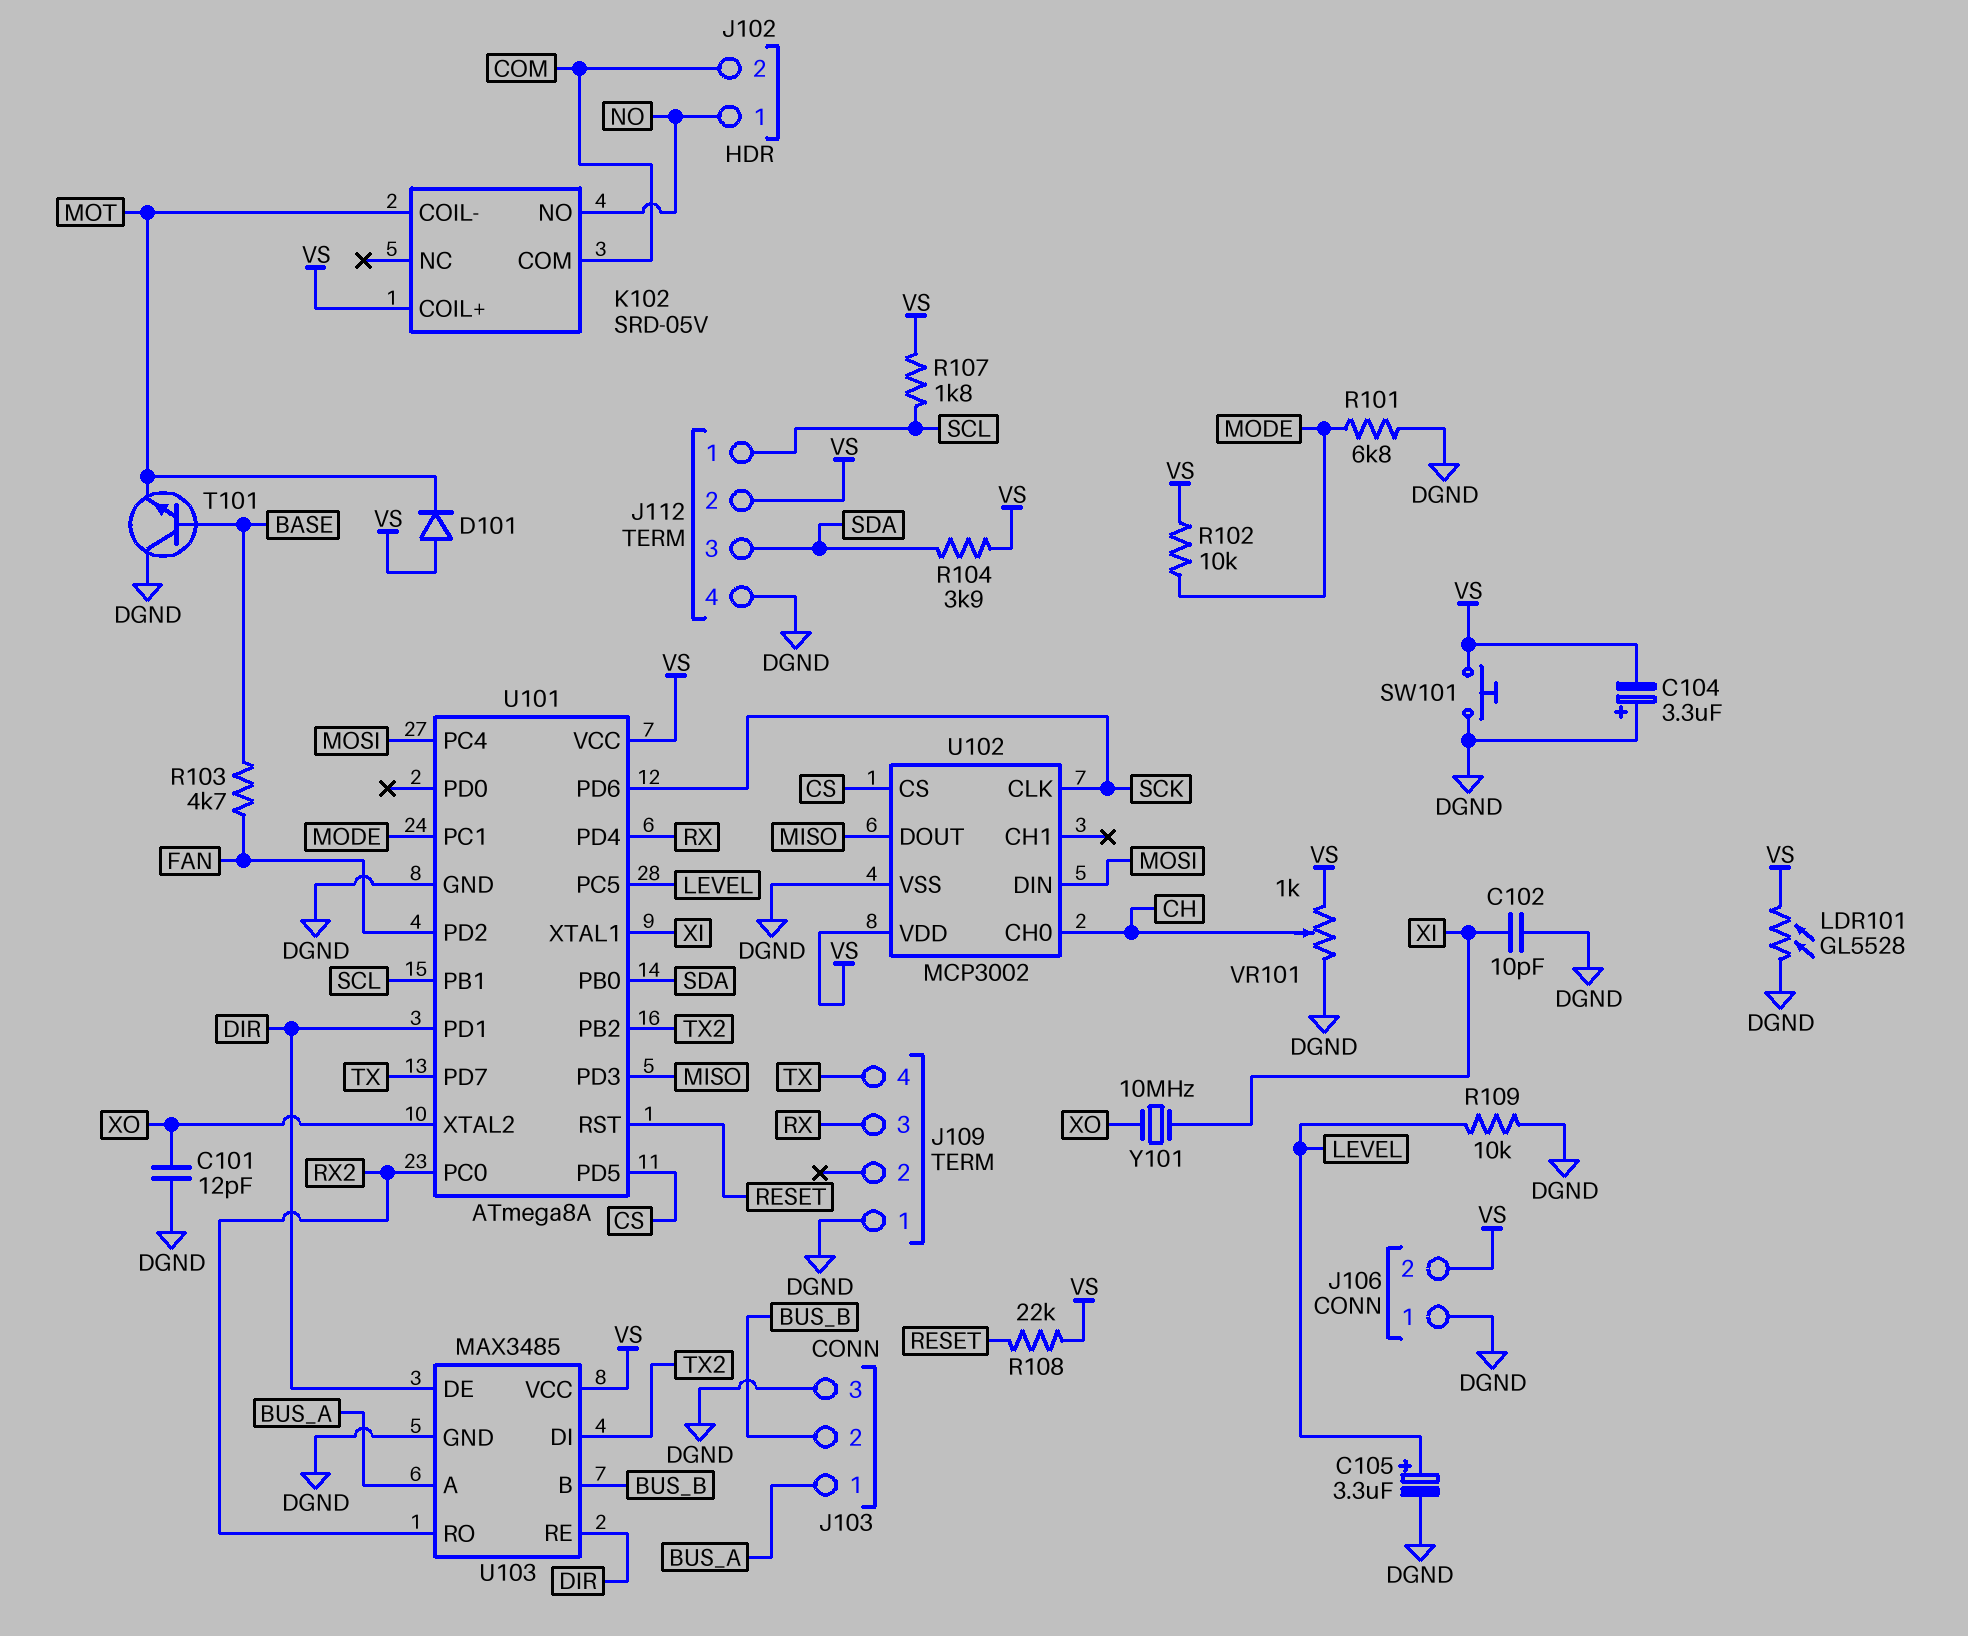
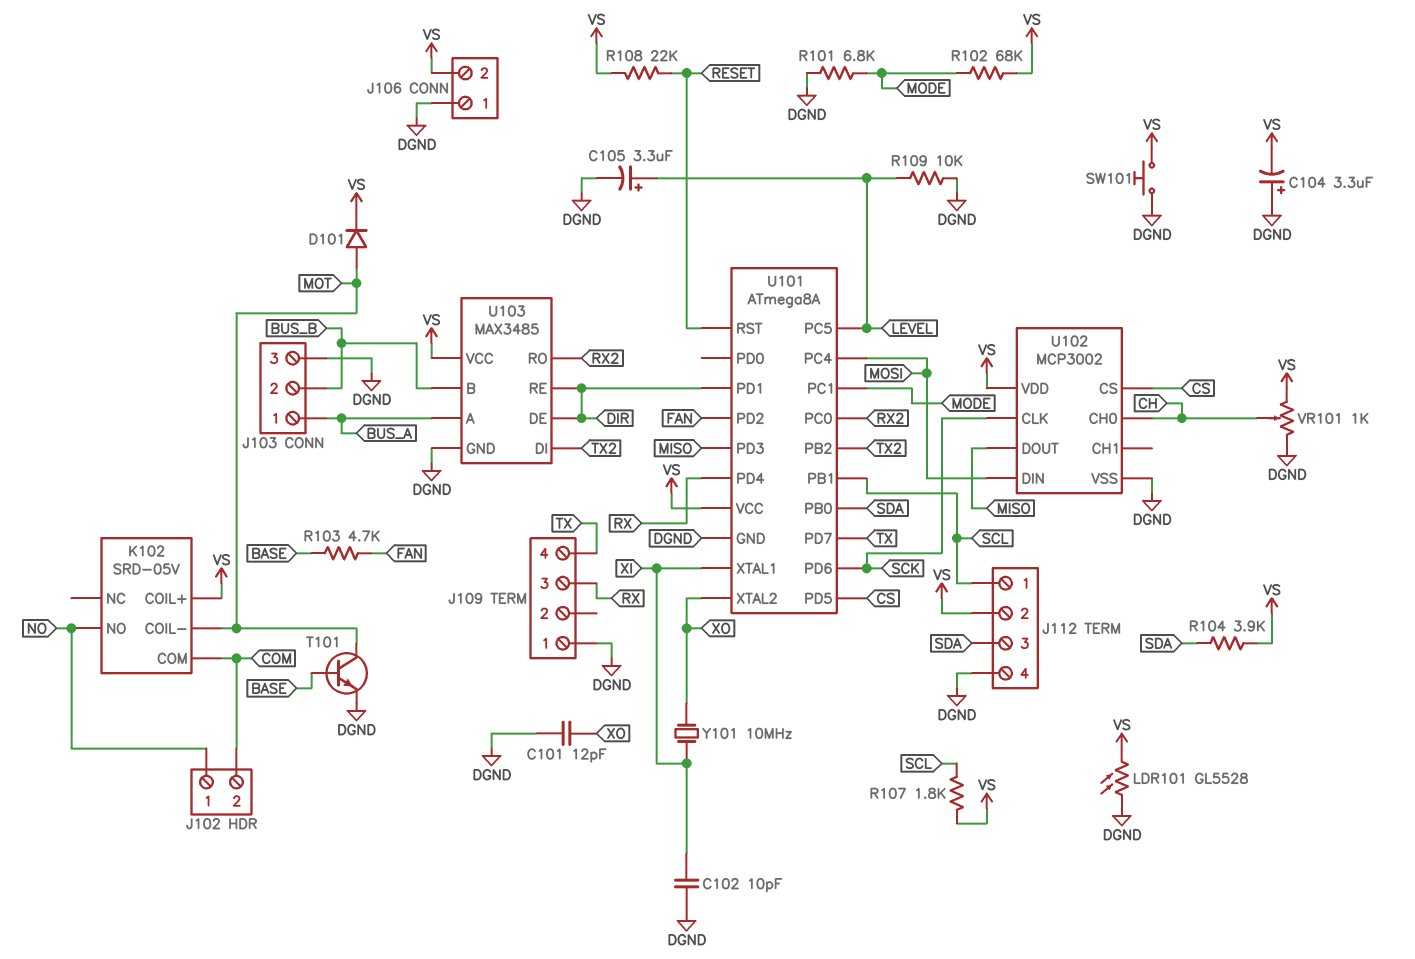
D101: diode (A VS, K MOT) -> diode (A MOT, K VS)
R102: 10k (MODE, VS) -> 68k (MODE, VS)
T101: NPN (B BASE, C DGND, E MOT) -> NPN (B BASE, C MOT, E DGND)

